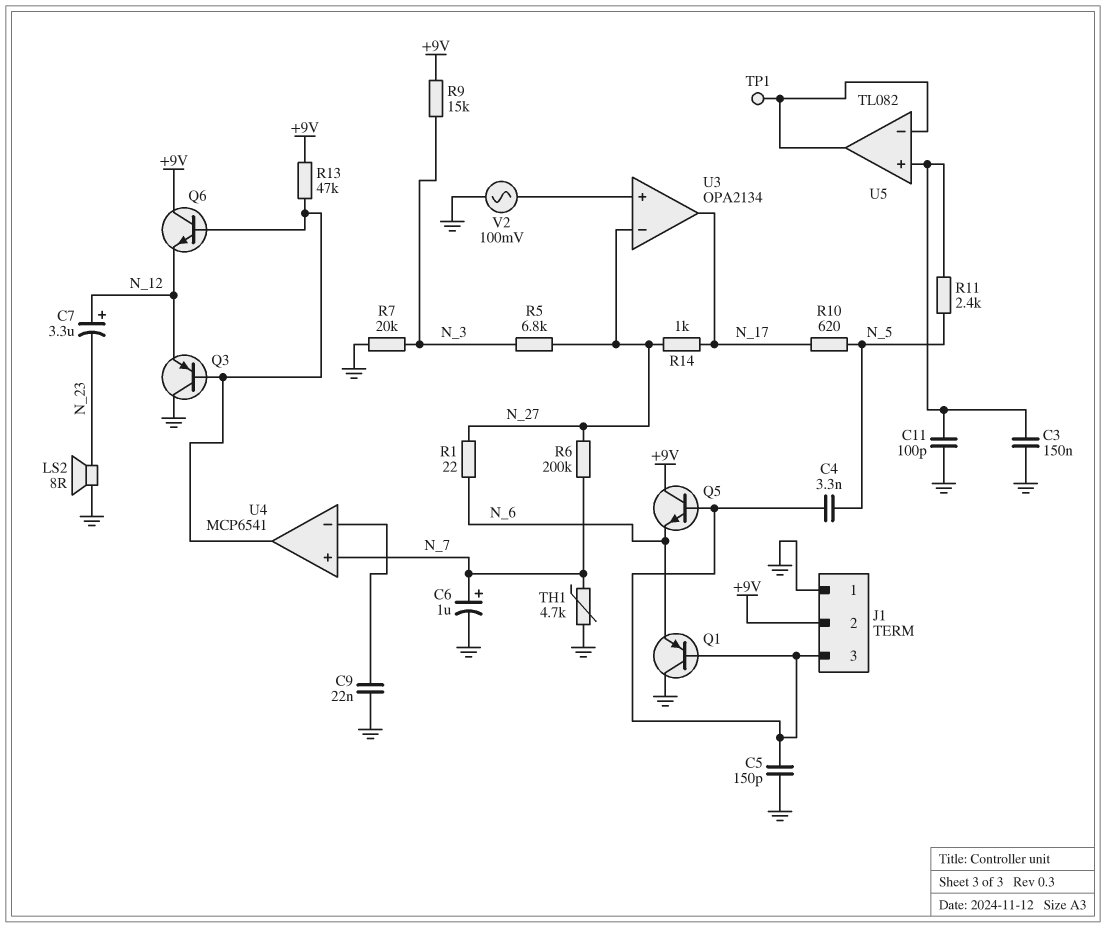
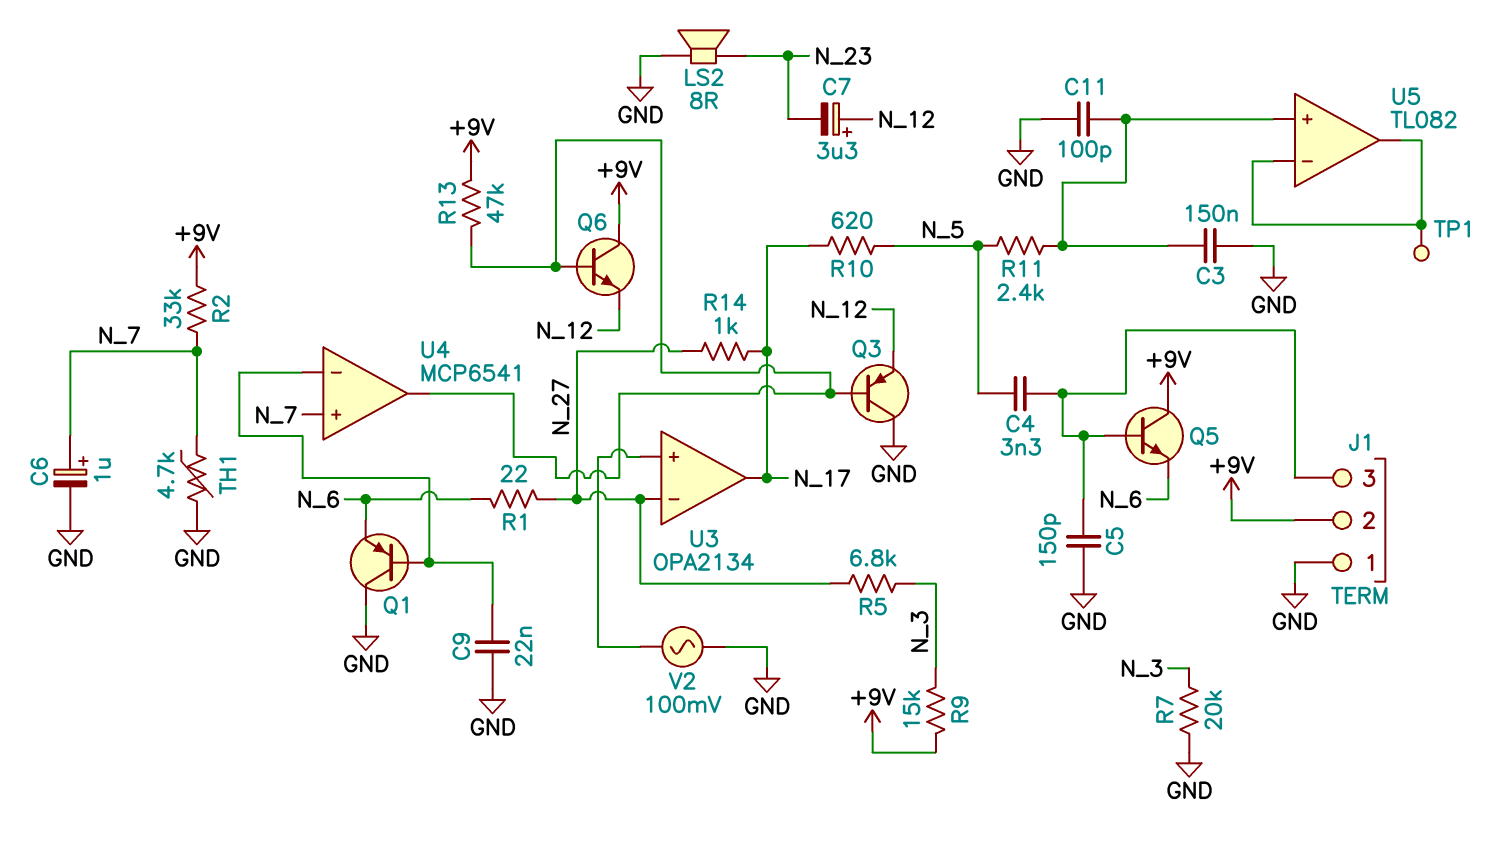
Q1: PNP (B J1/3, C GND, E N_6) -> PNP (B U4/in-, C GND, E N_6)
R2: none -> 33k (+9V, N_7)
R6: 200k (N_7, N_27) -> none

